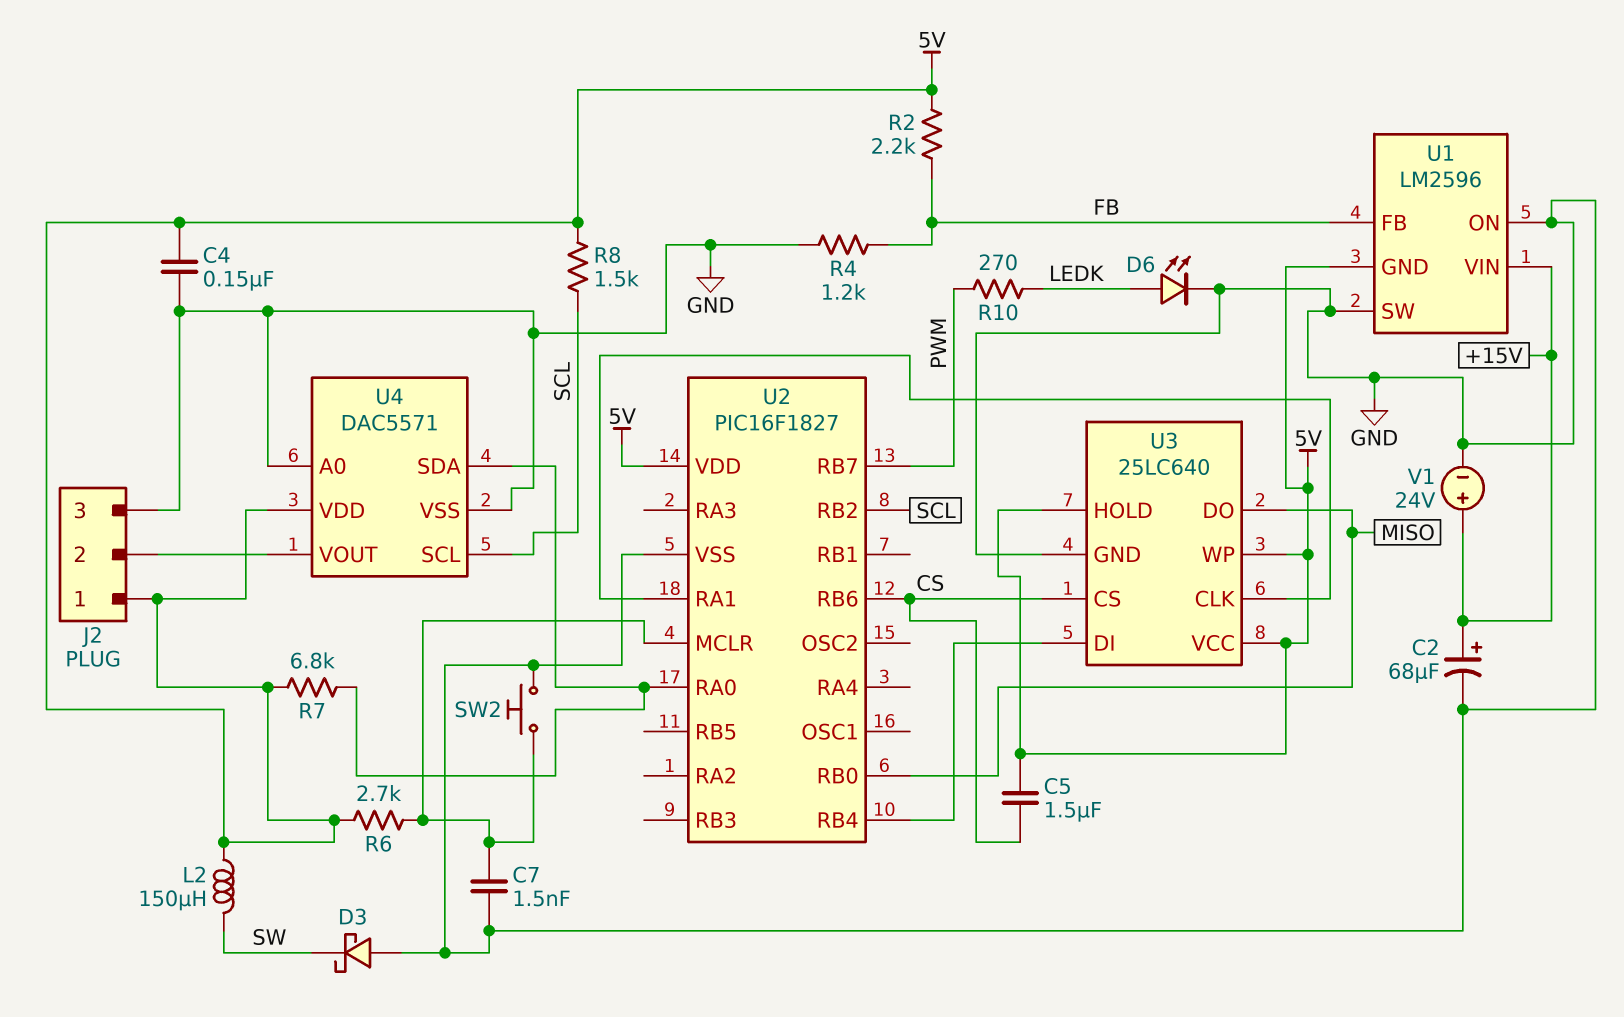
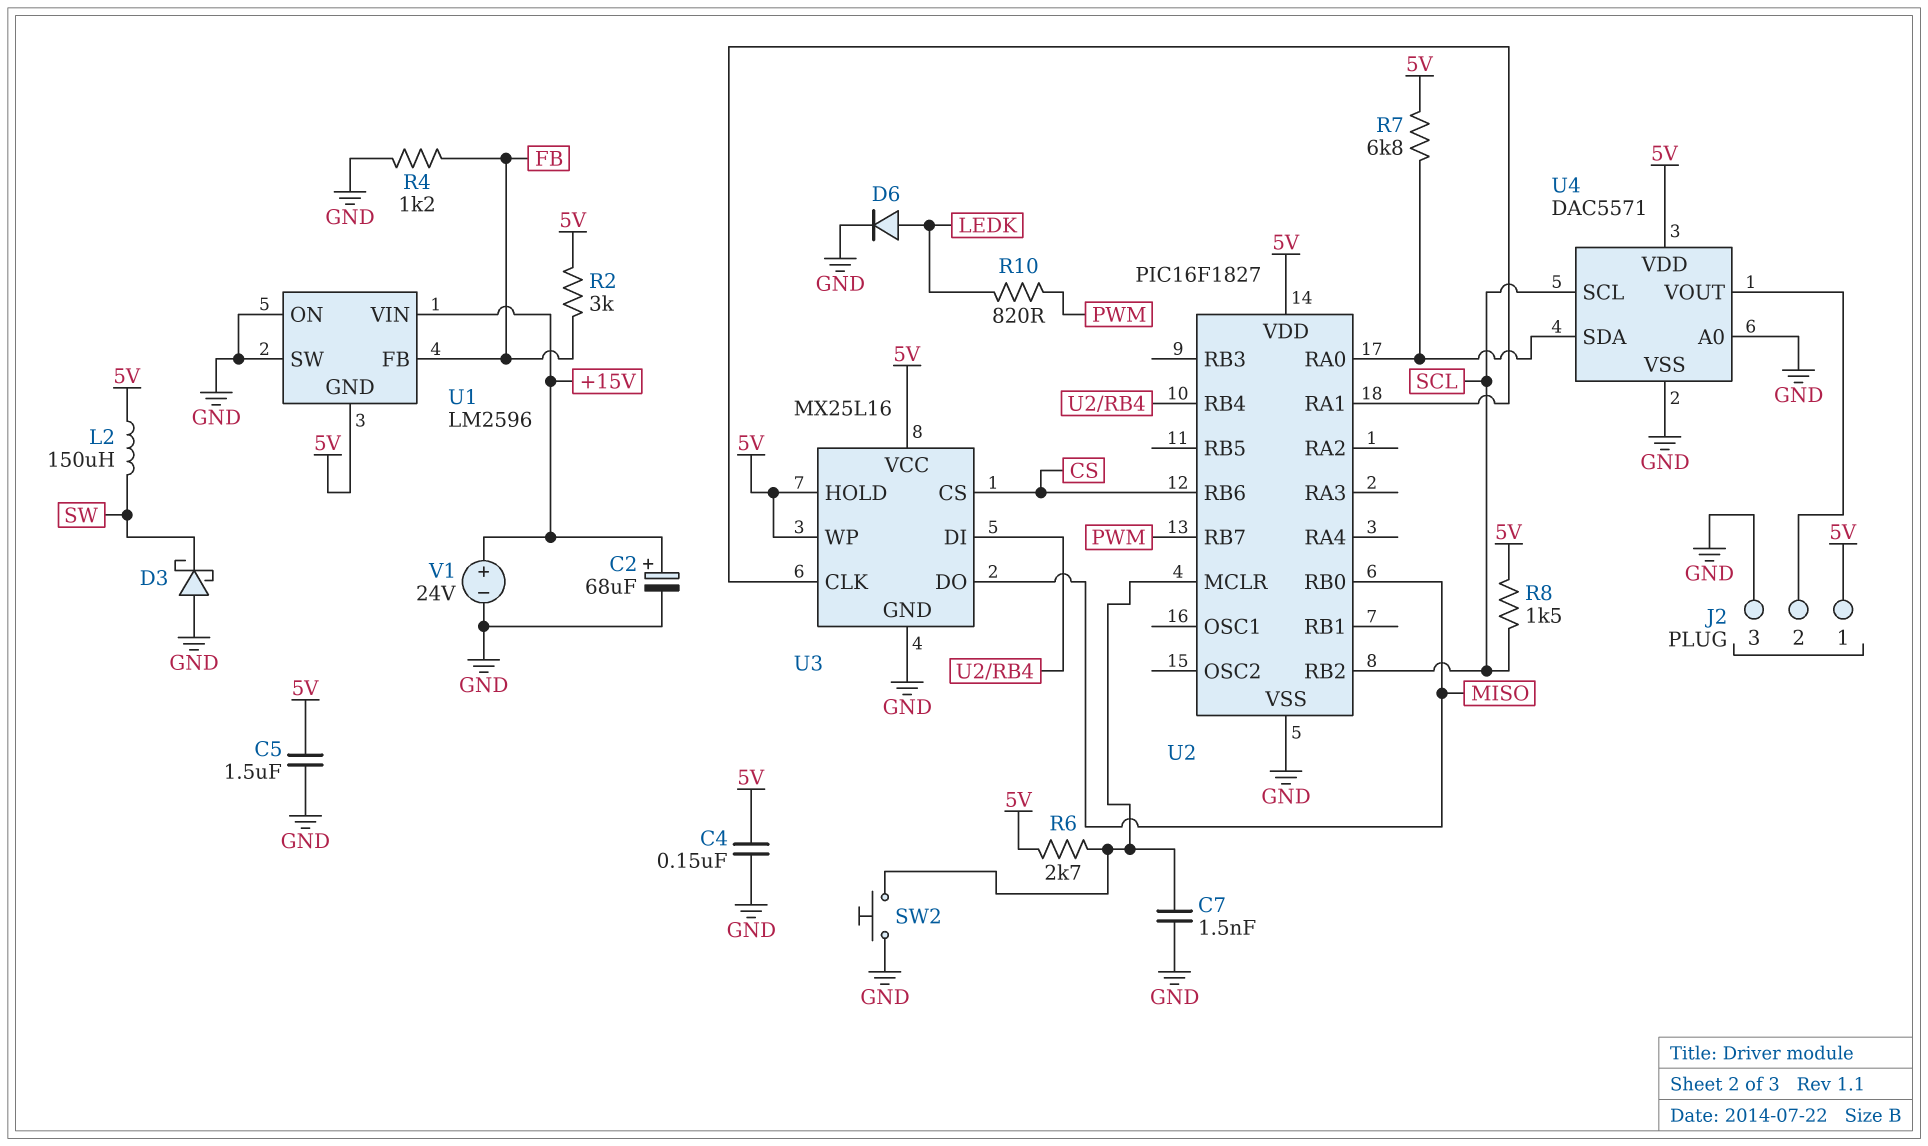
C5: 1.5uF (5V, CS) -> 1.5uF (5V, GND)
D6: LED (A LEDK, K GND) -> diode (A LEDK, K GND)
R2: 2.2k (5V, FB) -> 3k (5V, FB)
R10: 270 (LEDK, PWM) -> 820 (LEDK, PWM)
U3: 25LC640 -> MX25L16

